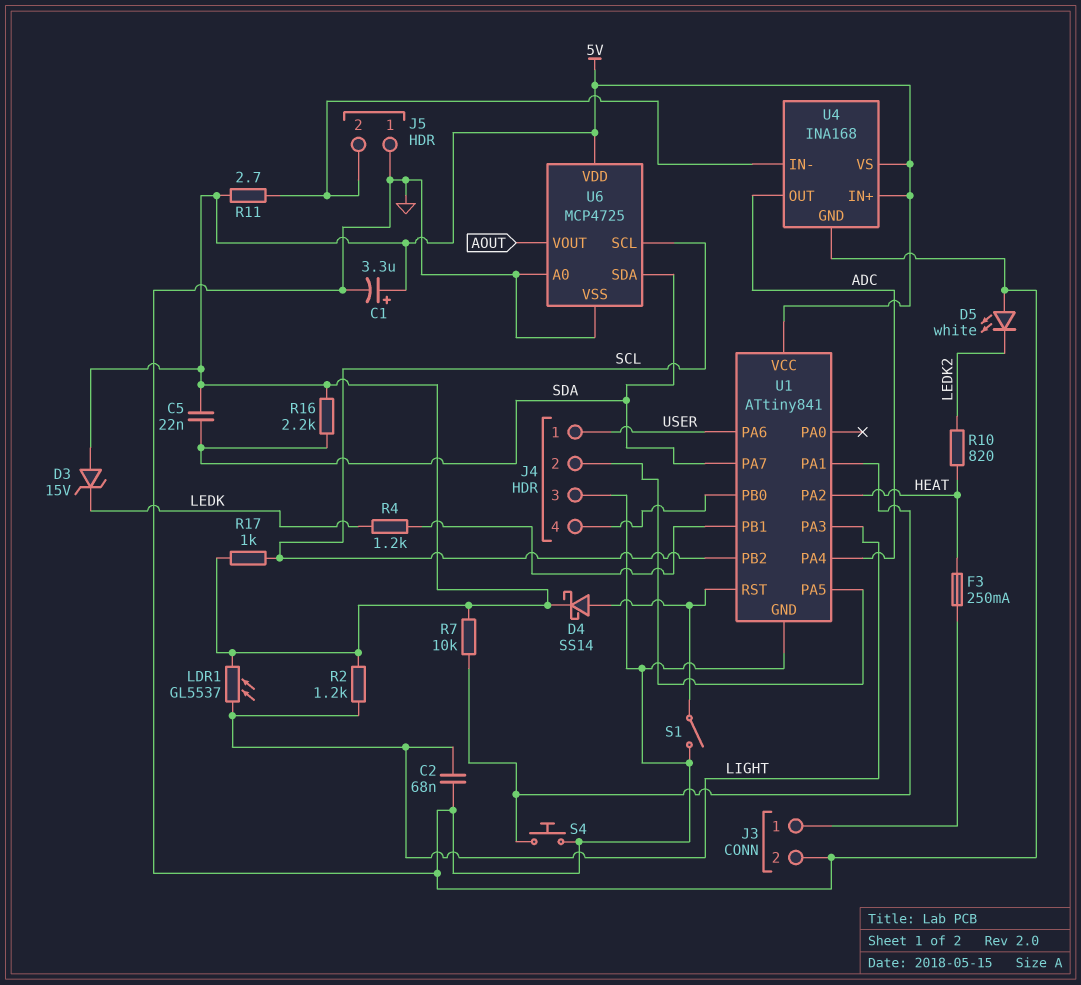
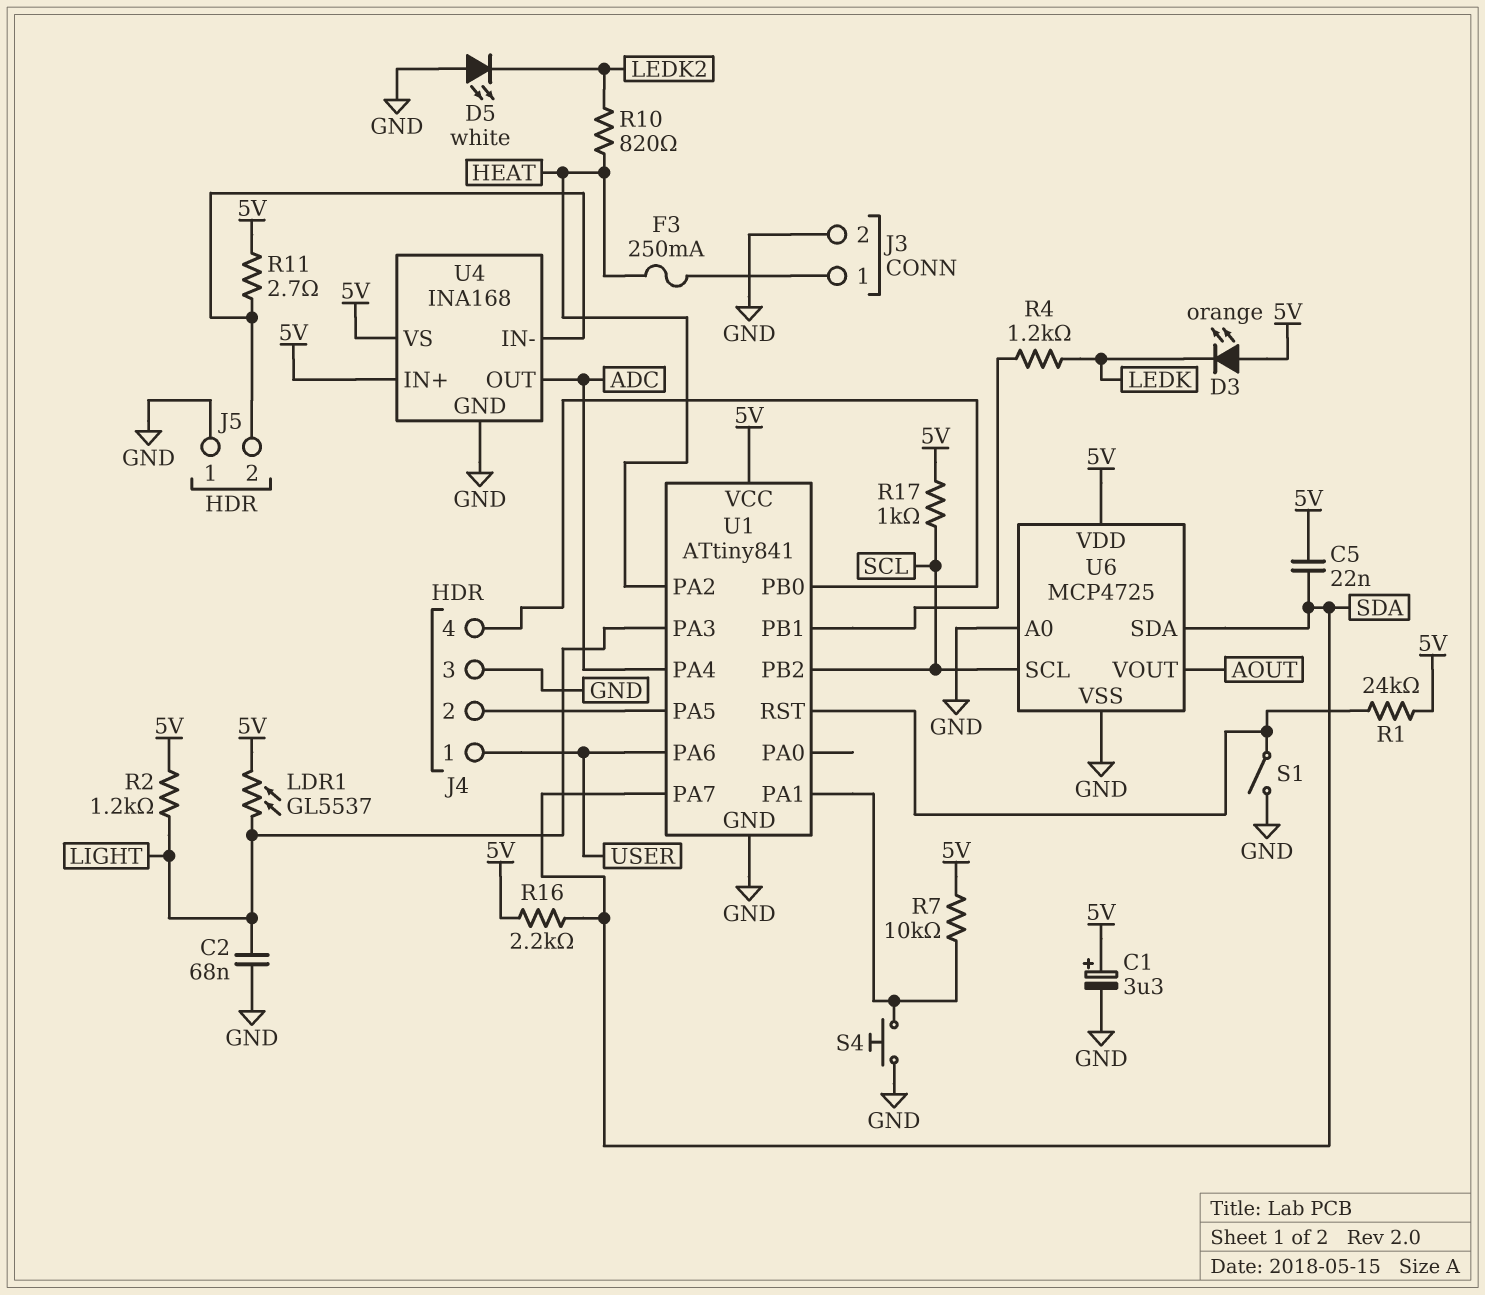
D3: zener 15V (A 5V, K LEDK) -> LED orange (A 5V, K LEDK)
D4: schottky SS14 (A U1/RST, K 5V) -> none
R1: none -> 24k (5V, U1/RST)

